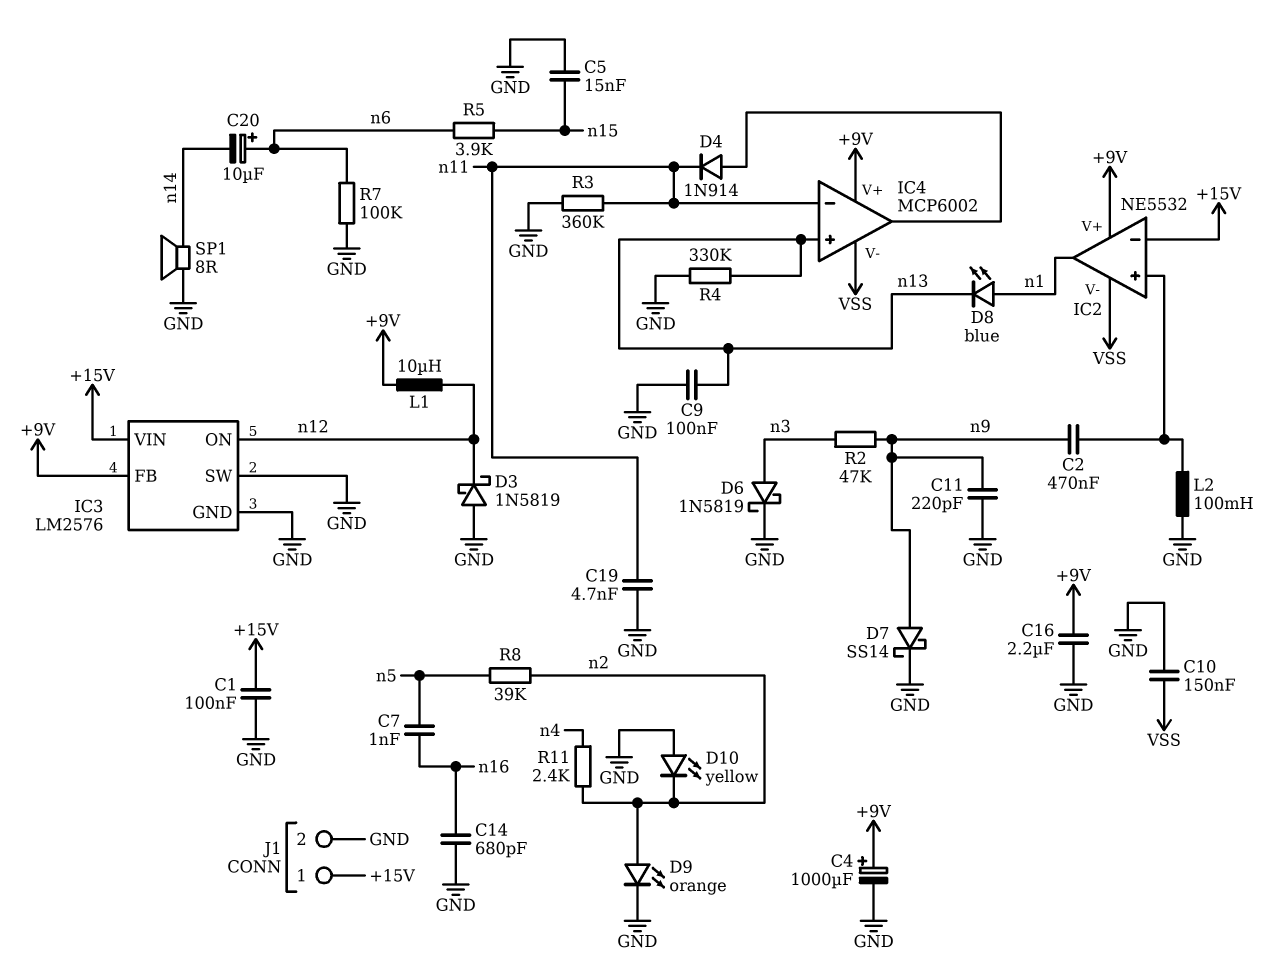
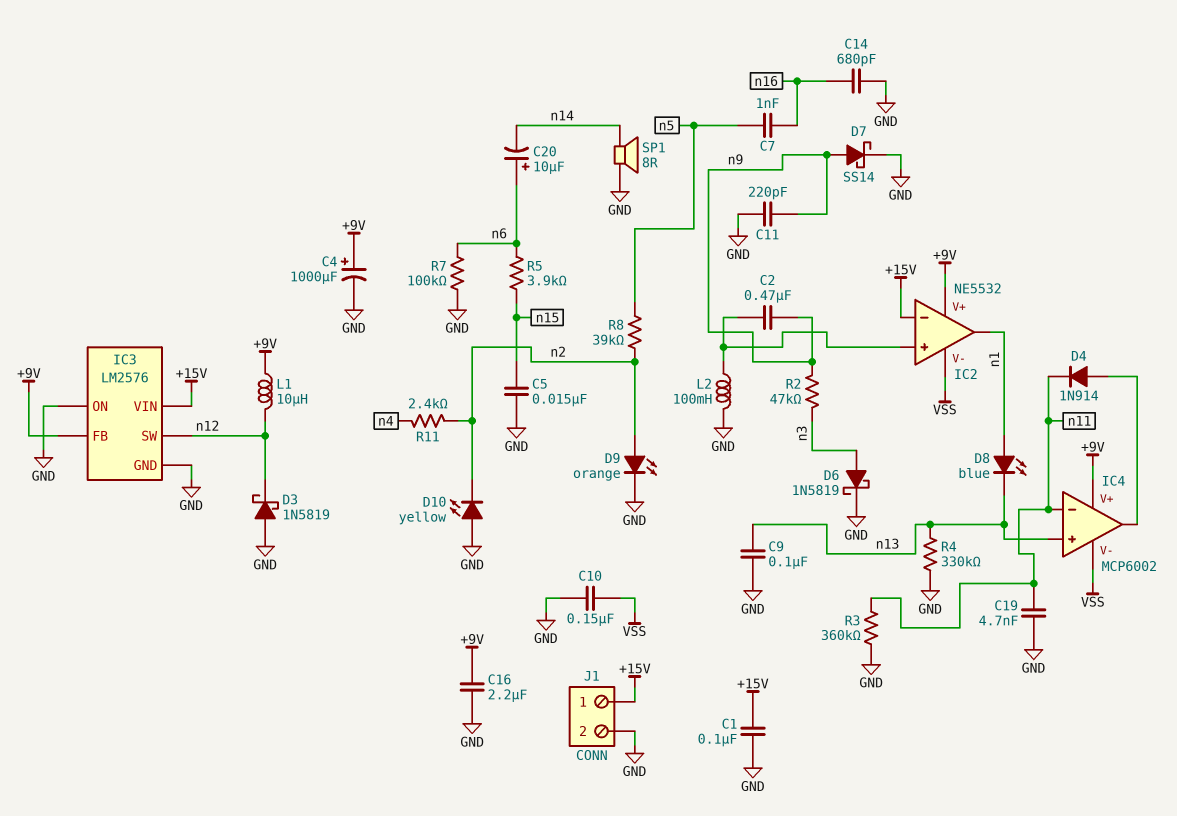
IC3 pin ON: n12 -> GND
IC3 pin SW: GND -> n12

